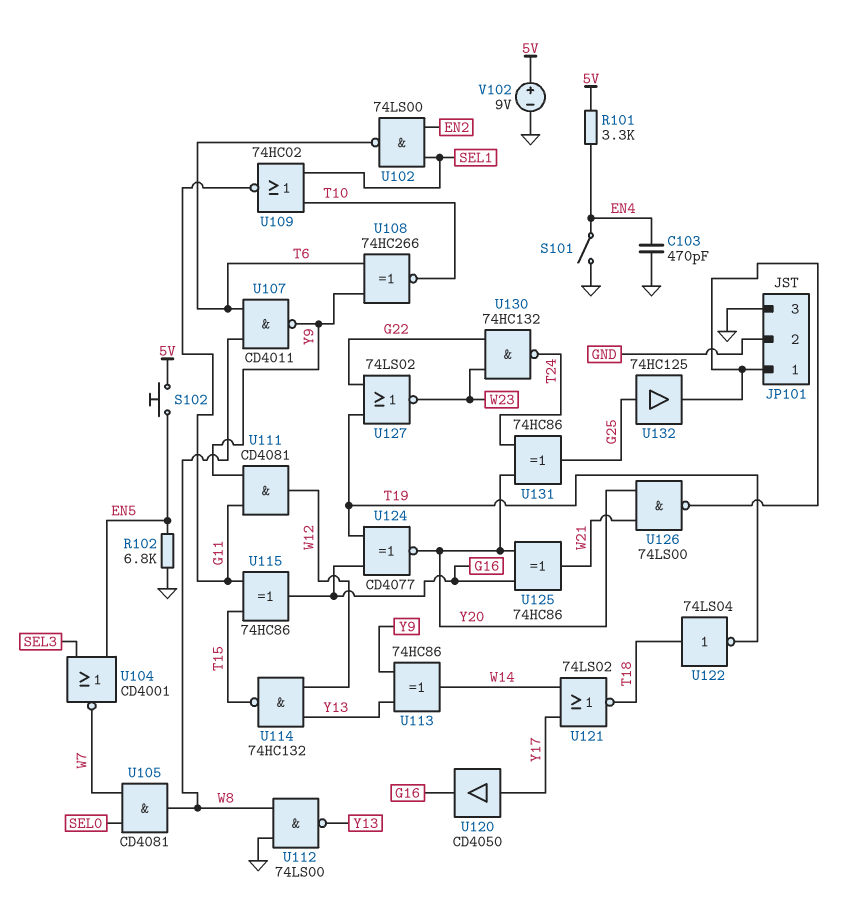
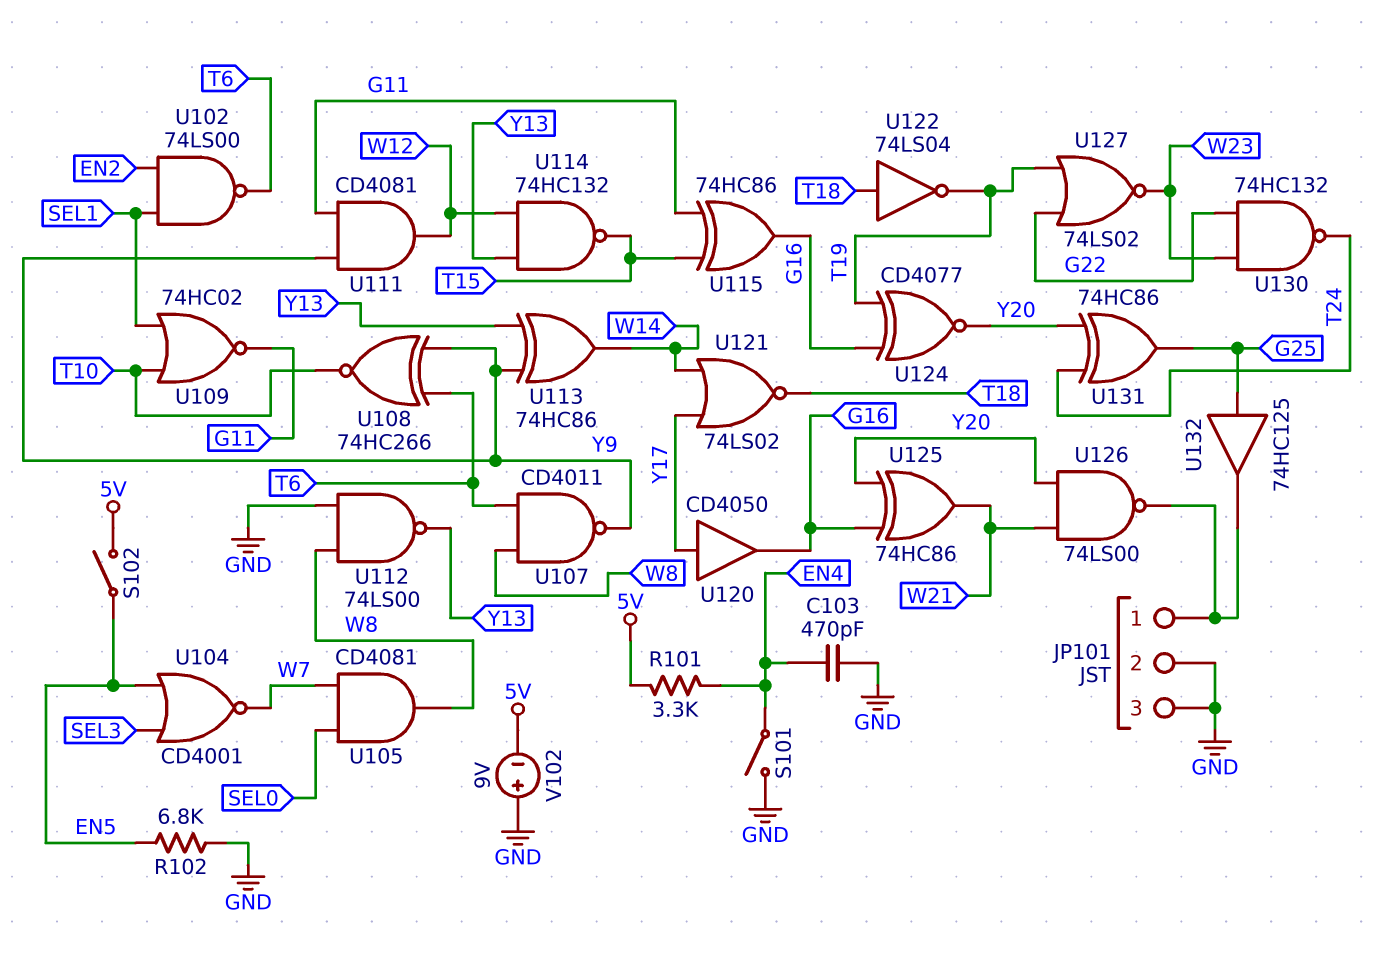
S102: button (5V, EN5) -> switch (5V, EN5)
V102: 9V (plus 5V, minus GND) -> 9V (plus GND, minus 5V)

